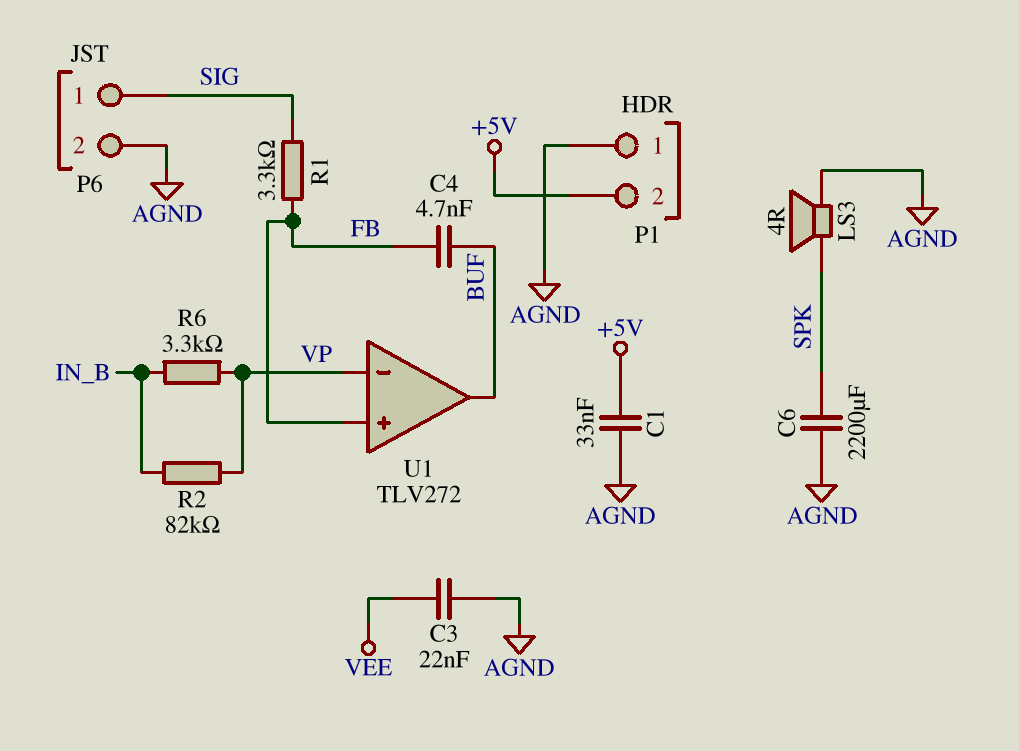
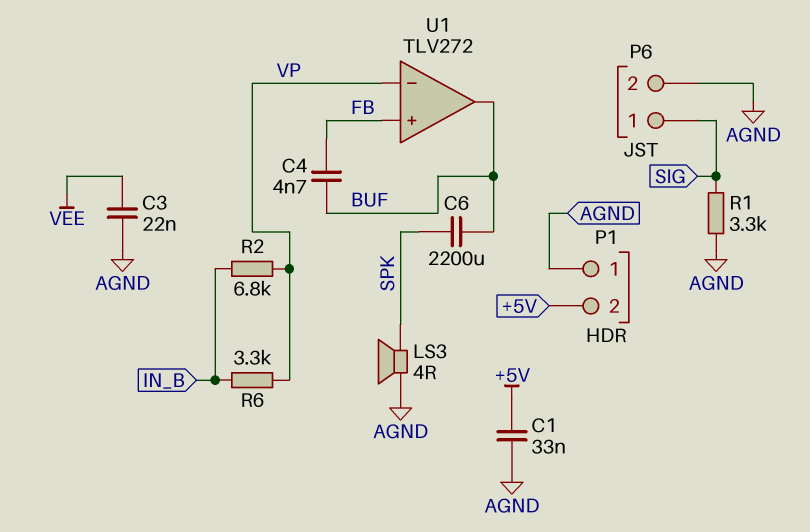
C6: 2200uF (AGND, SPK) -> 2200uF (BUF, SPK)
R1: 3.3k (FB, SIG) -> 3.3k (AGND, SIG)
R2: 82k (IN_B, VP) -> 6.8k (IN_B, VP)

